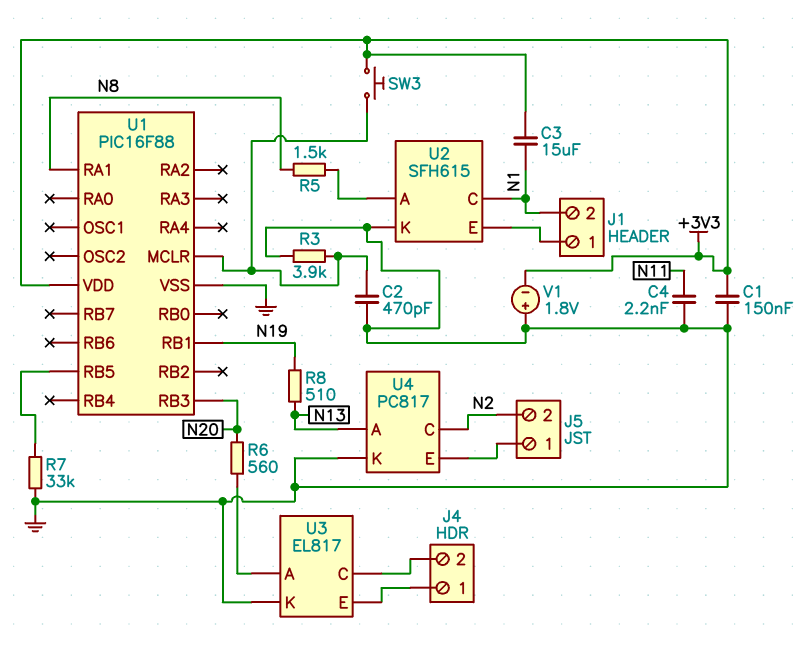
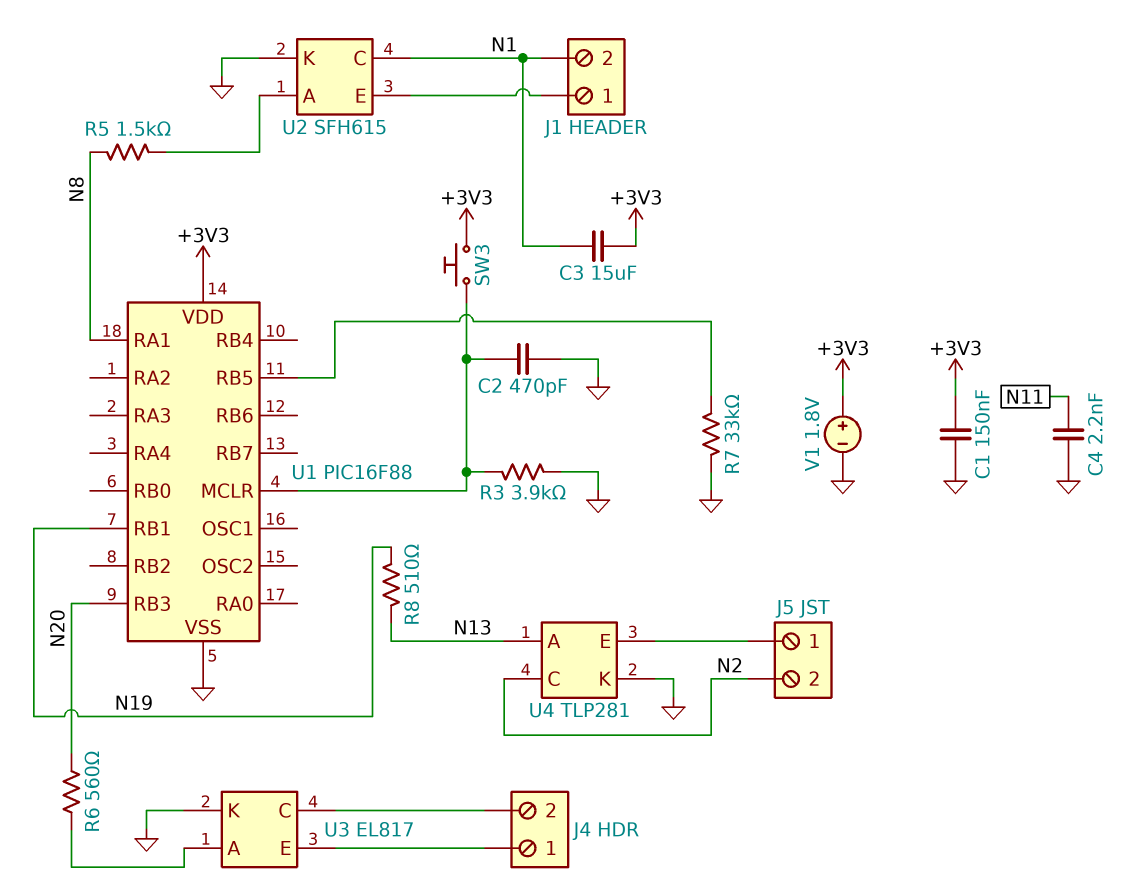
U4: PC817 -> TLP281
V1: 1.8V (plus GND, minus +3V3) -> 1.8V (plus +3V3, minus GND)

